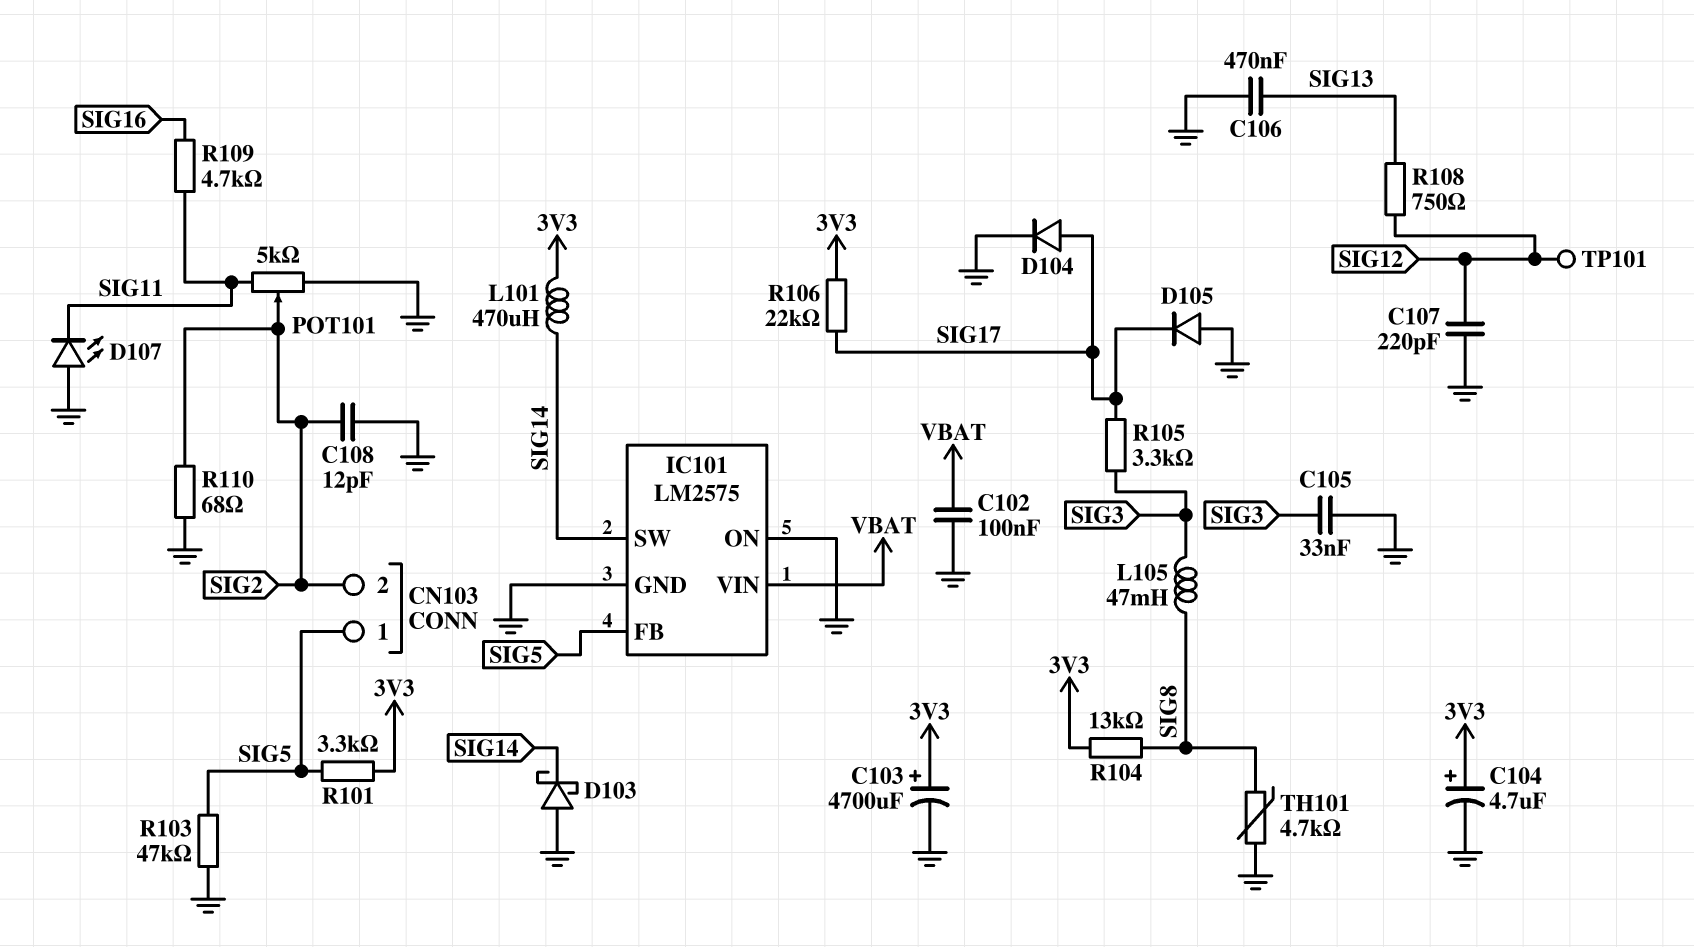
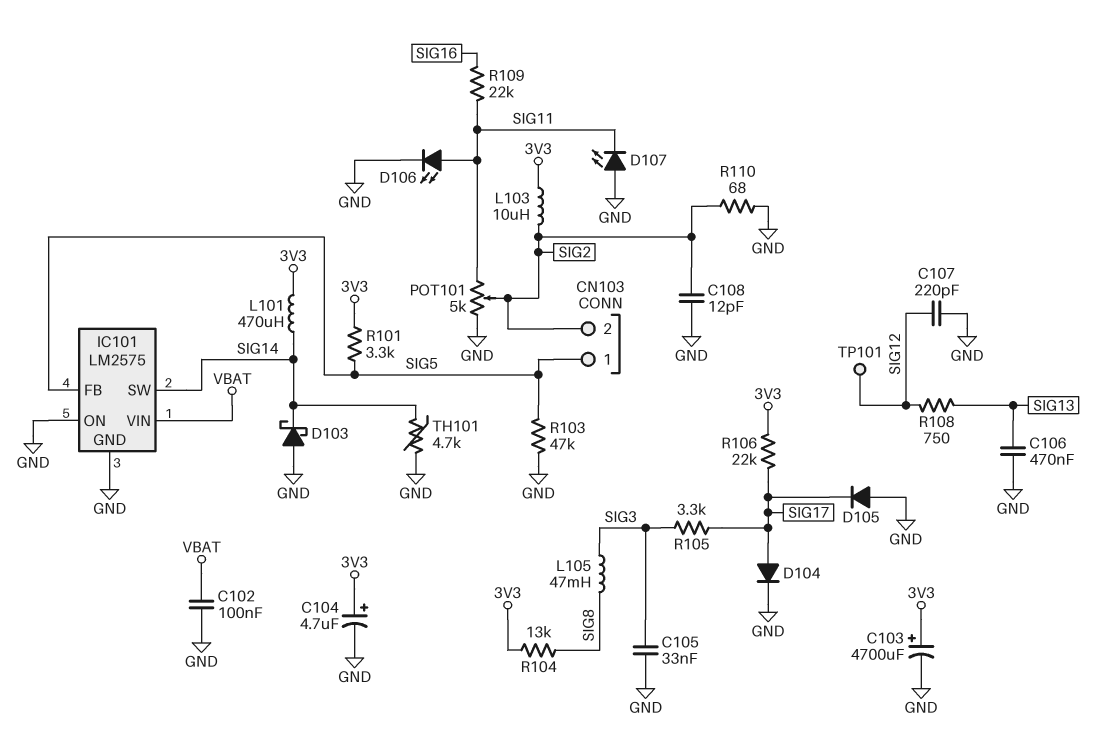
D106: none -> LED (A SIG11, K GND)
L103: none -> 10uH (3V3, SIG2)
R109: 4.7k (SIG11, SIG16) -> 22k (SIG11, SIG16)
TH101: 4.7k (GND, SIG8) -> 4.7k (GND, SIG14)

